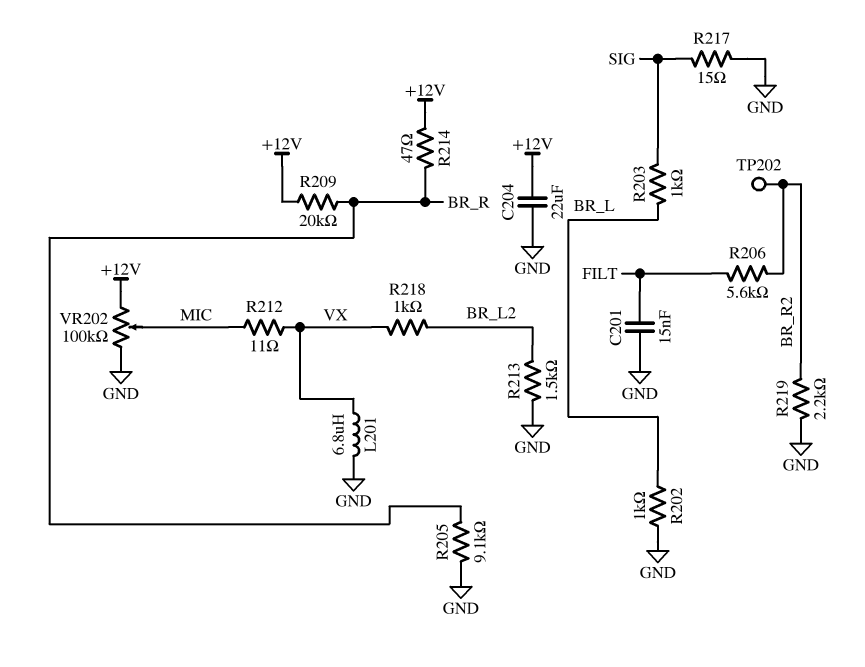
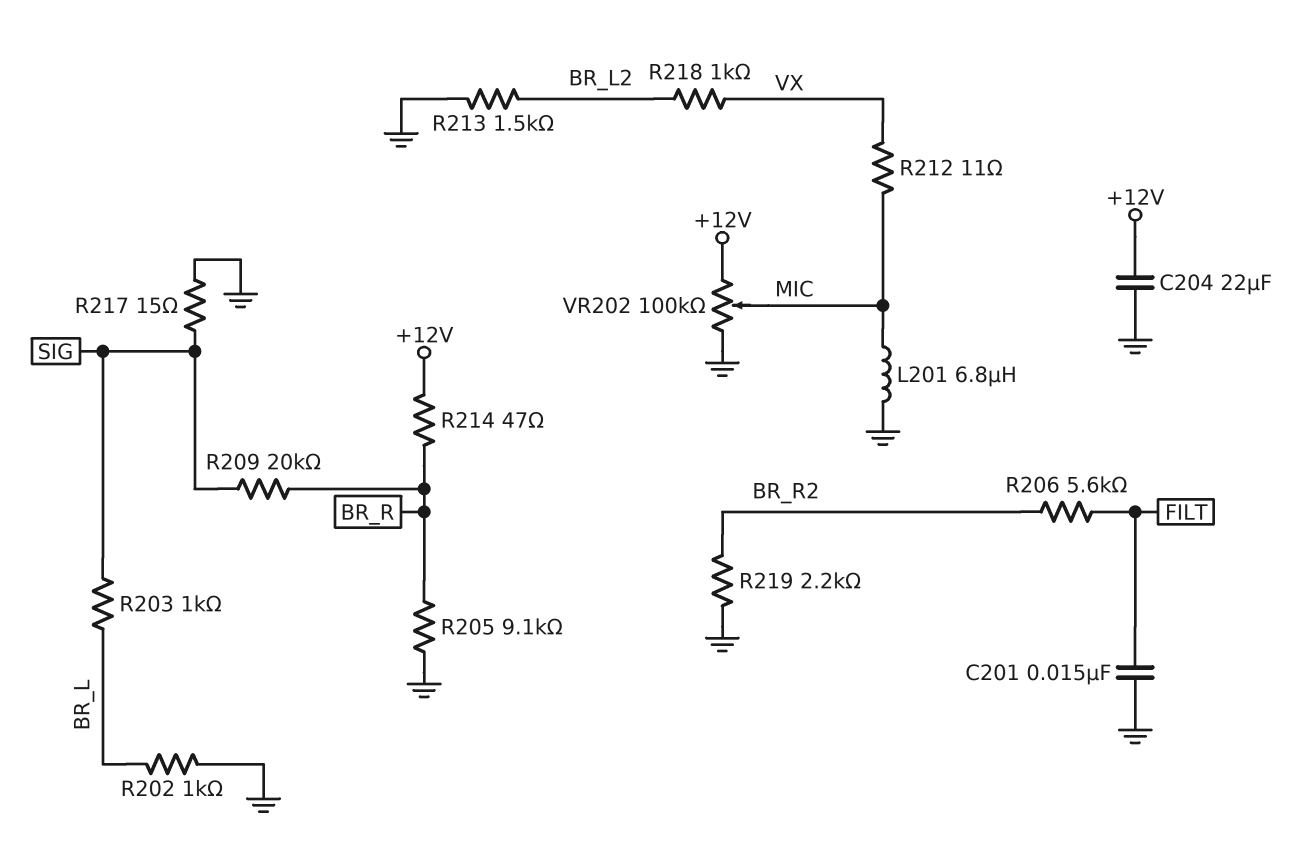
L201: 6.8uH (GND, VX) -> 6.8uH (GND, MIC)
R209: 20k (+12V, BR_R) -> 20k (BR_R, SIG)
TP202: test point (BR_R2) -> none

